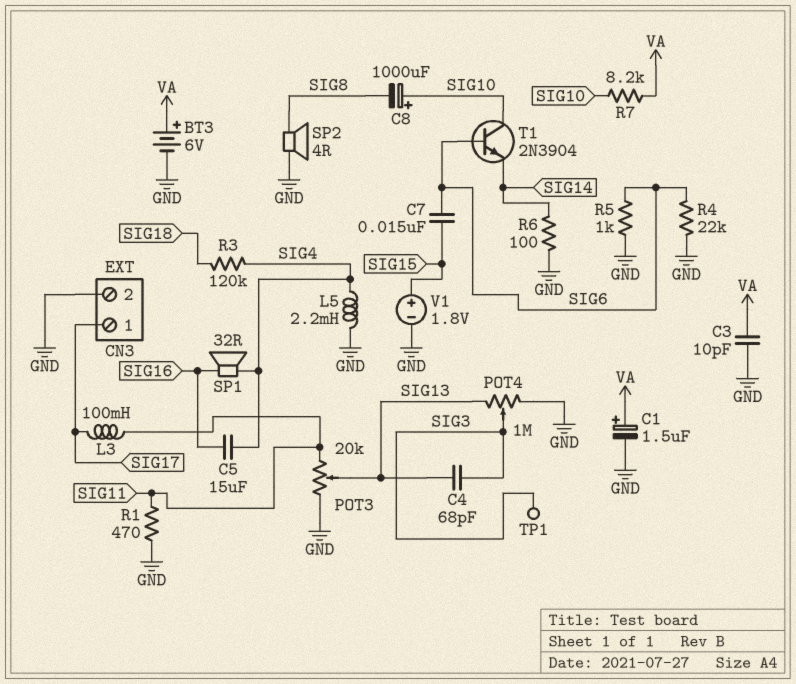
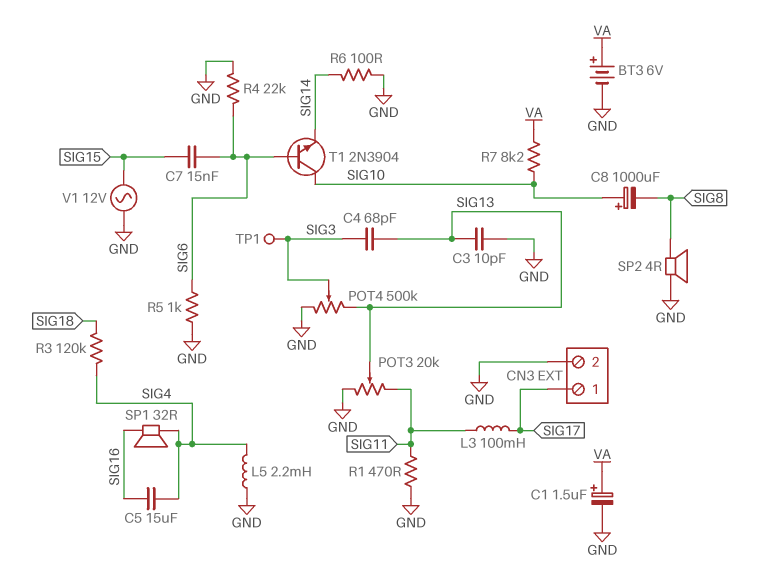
C3: 10pF (GND, VA) -> 10pF (GND, SIG13)
POT4: 1M (GND, SIG13, wiper SIG3) -> 500k (GND, SIG13, wiper SIG3)
V1: 1.8V (plus SIG15, minus GND) -> AC 12V (GND, SIG15)

